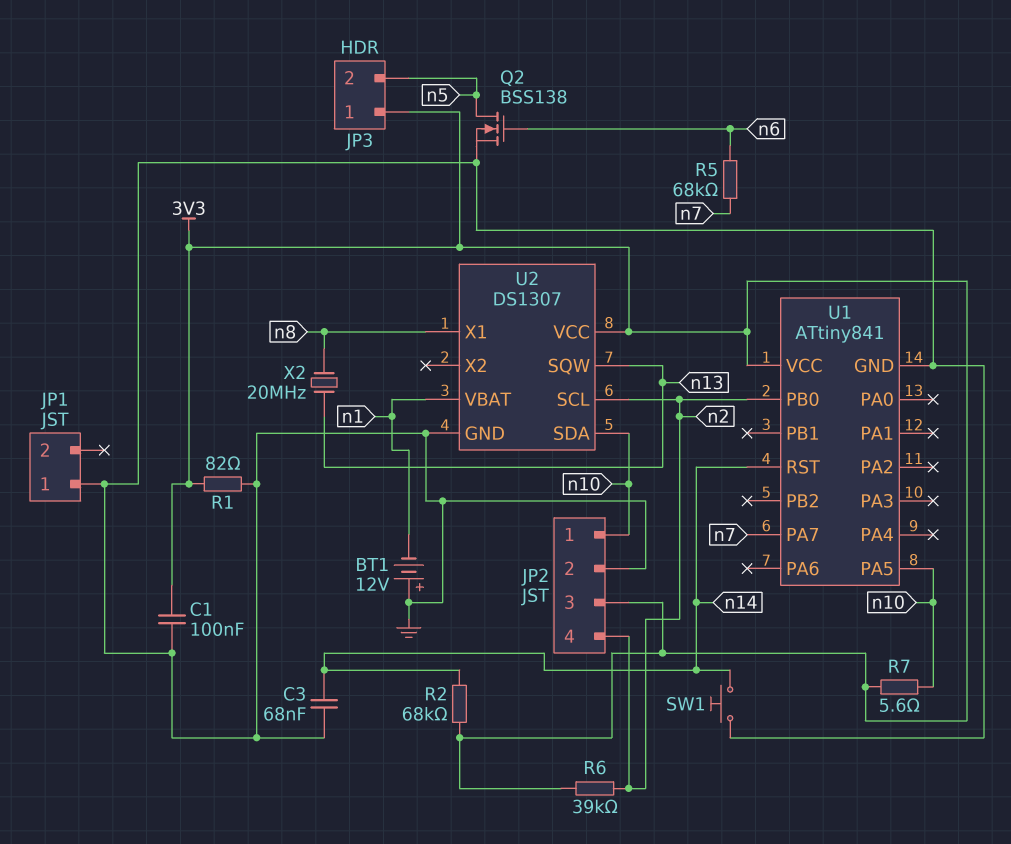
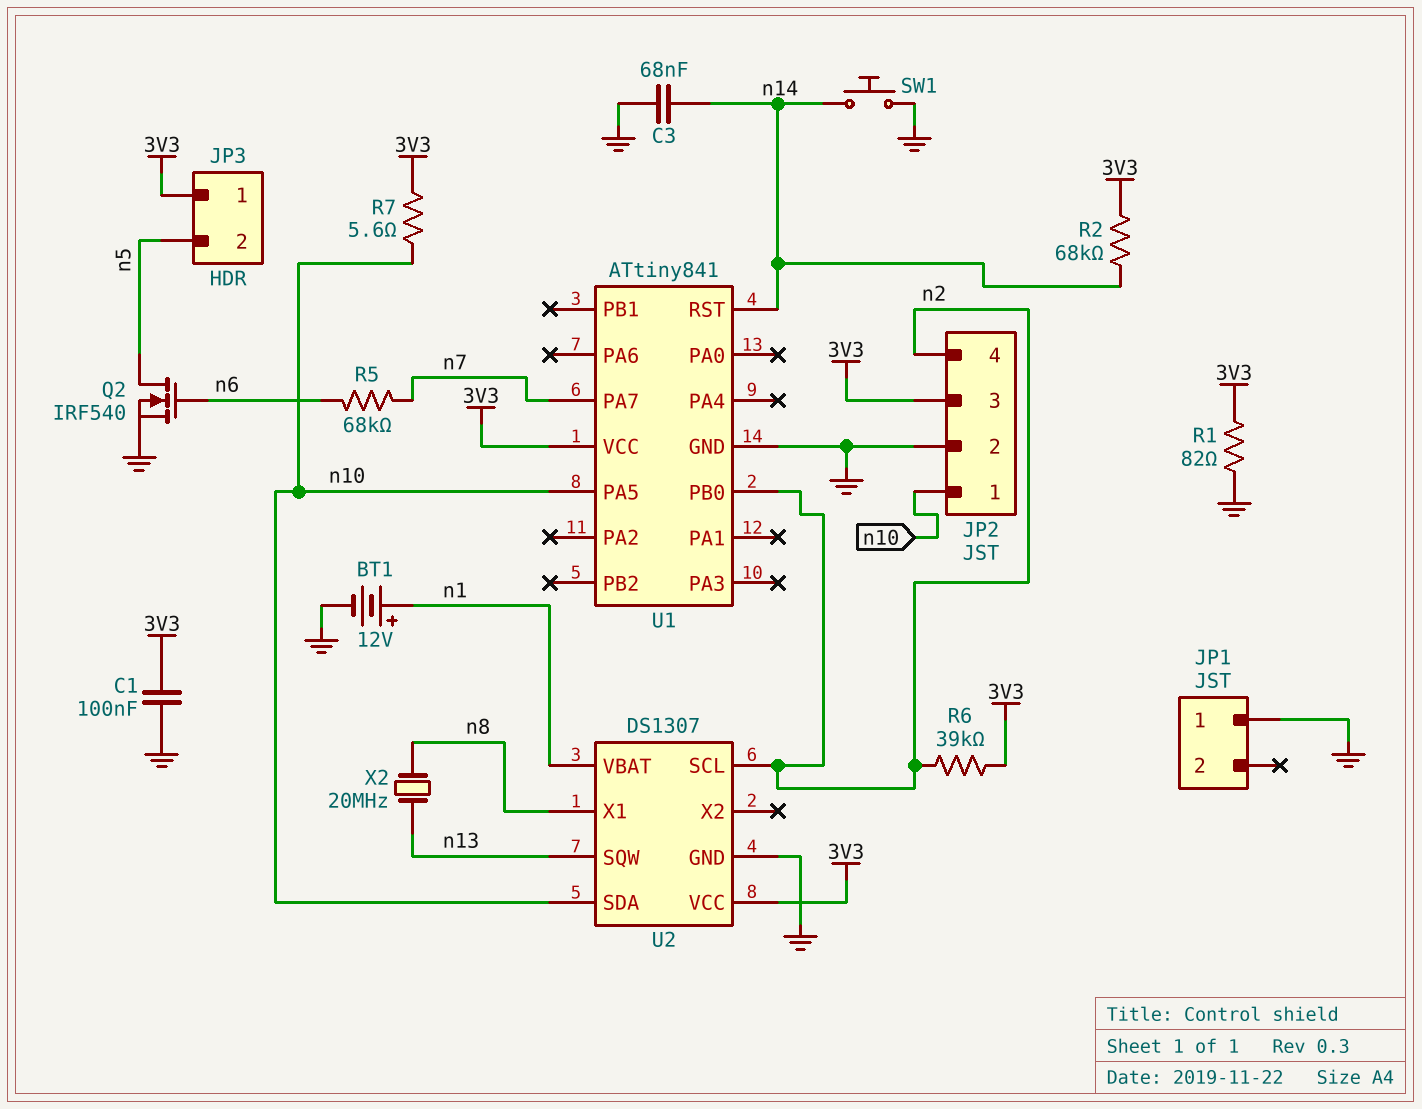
BT1: 12V (plus GND, minus n1) -> 12V (plus n1, minus GND)
Q2: NMOS BSS138 (G n6, D n5, S GND) -> NMOS IRF540 (G n6, D n5, S GND)

